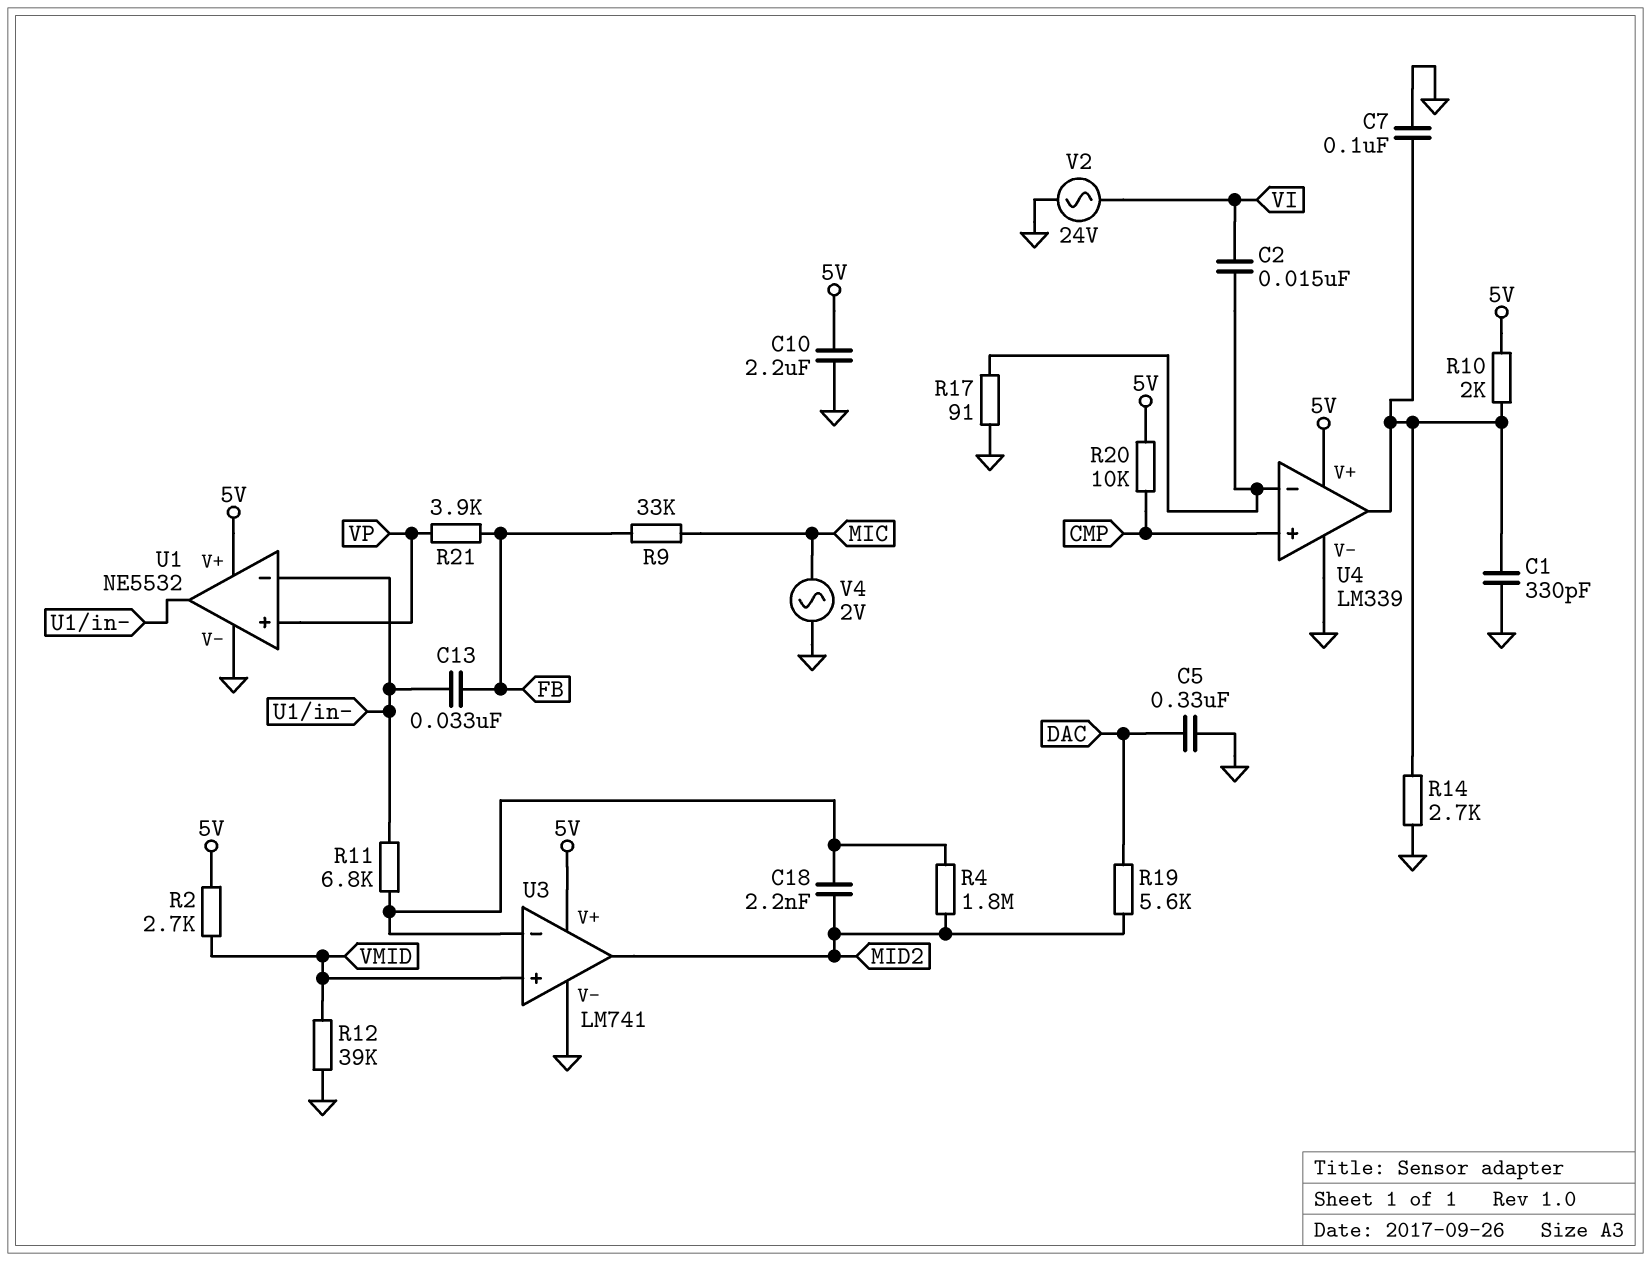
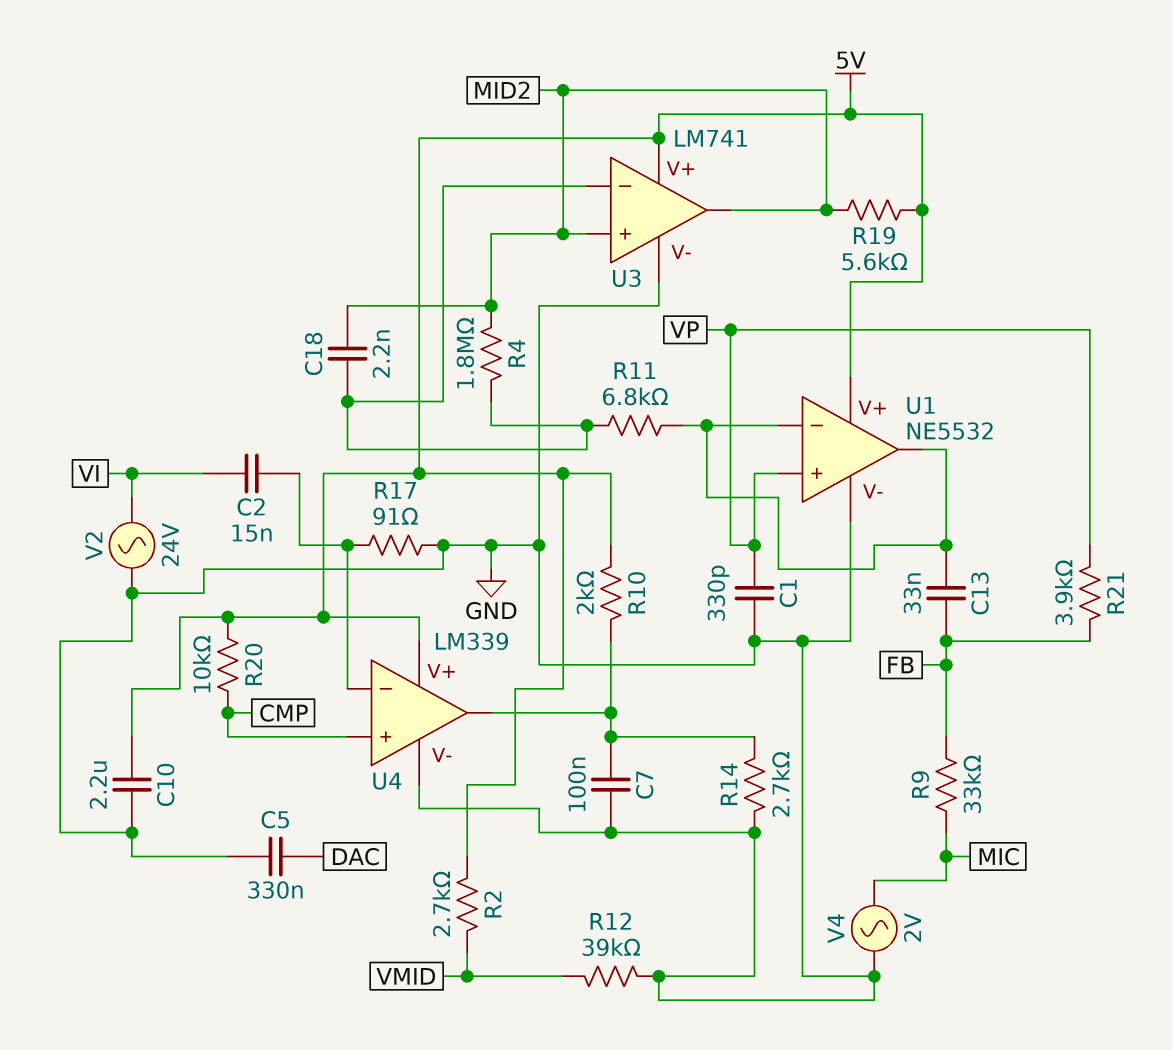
C1: 330pF (GND, U4/out) -> 330pF (GND, VP)
R19: 5.6k (DAC, MID2) -> 5.6k (5V, MID2)
U3 pin in+: VMID -> MID2

